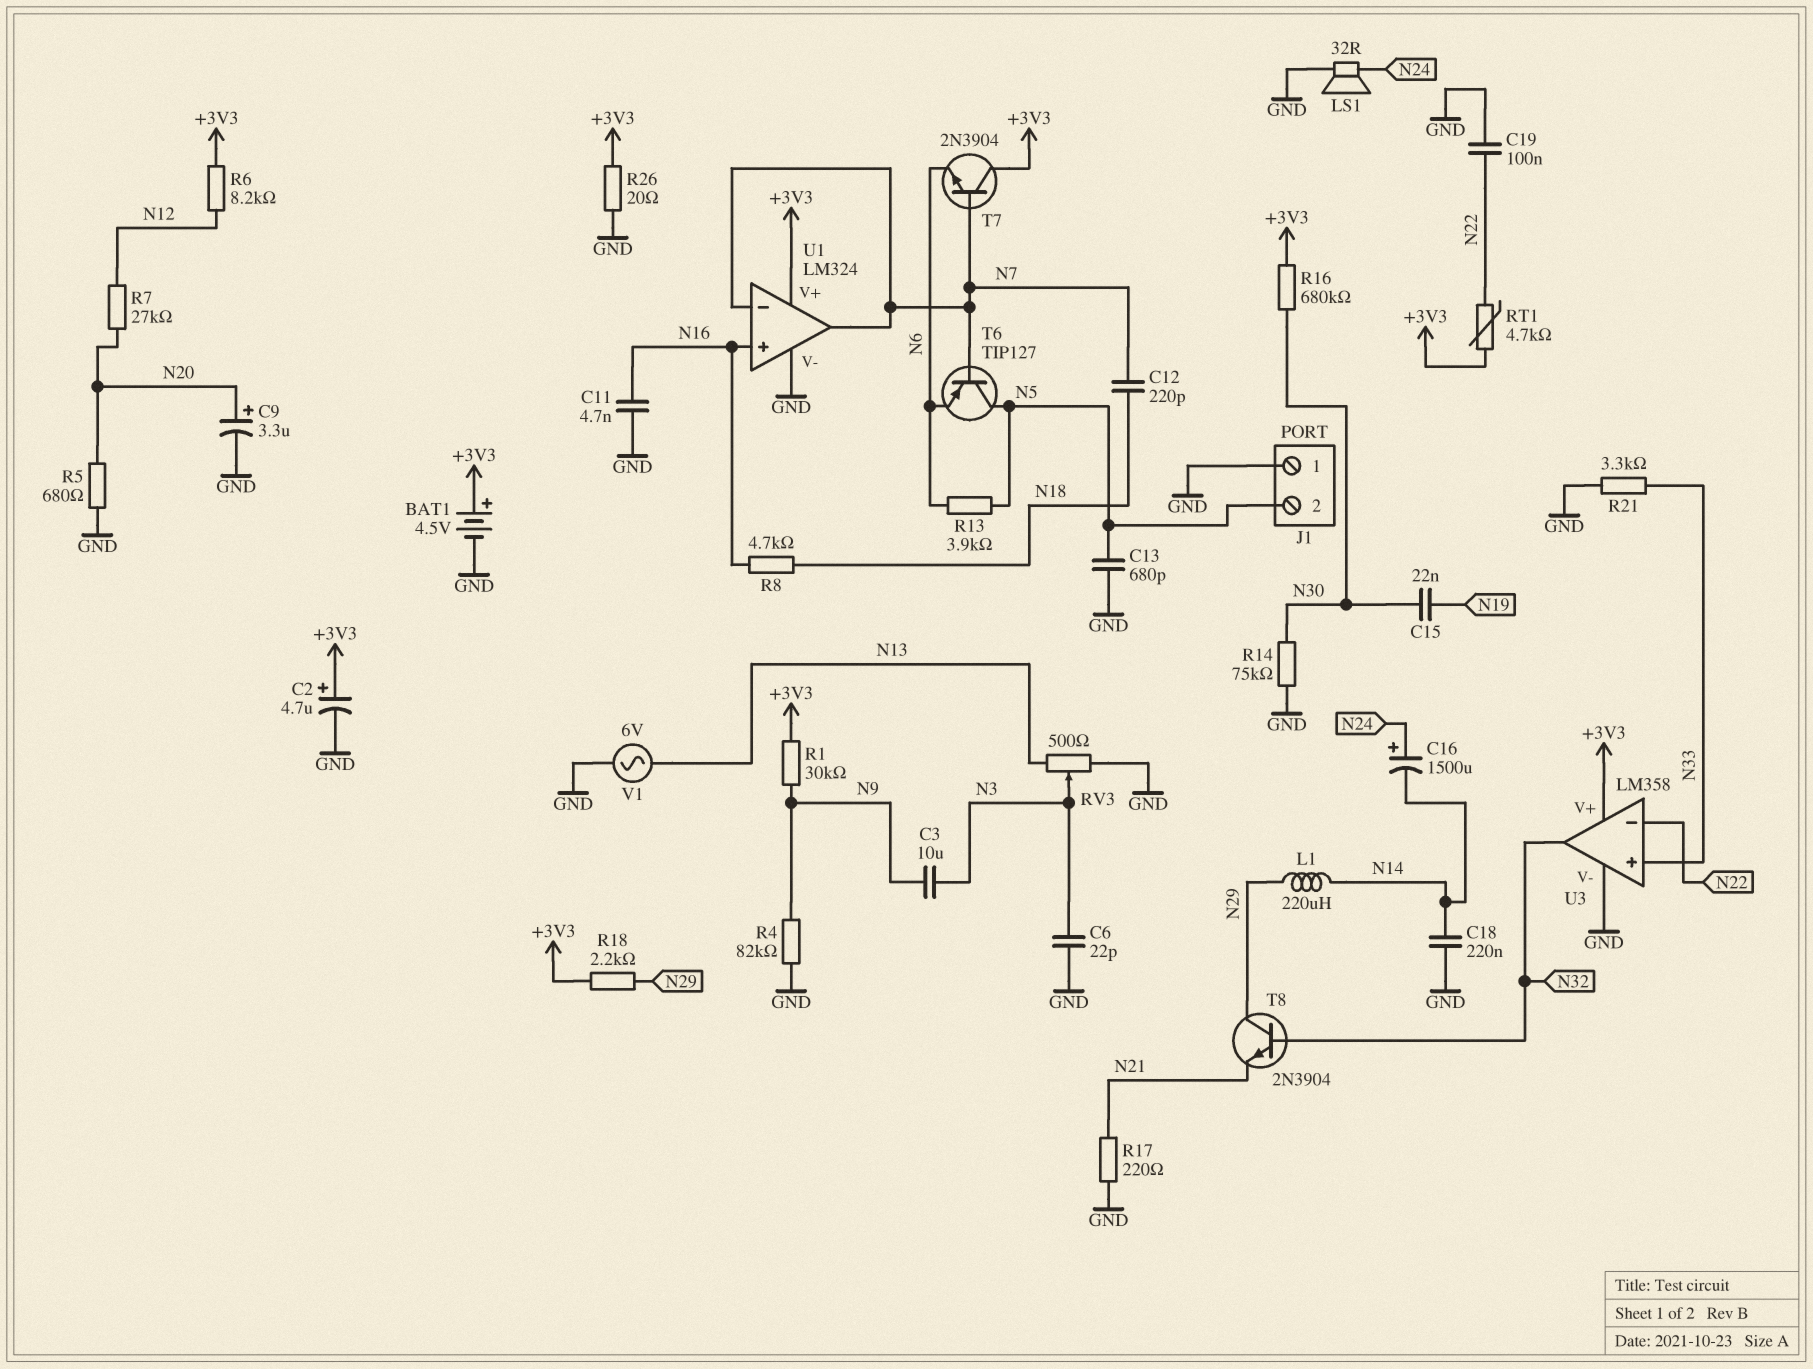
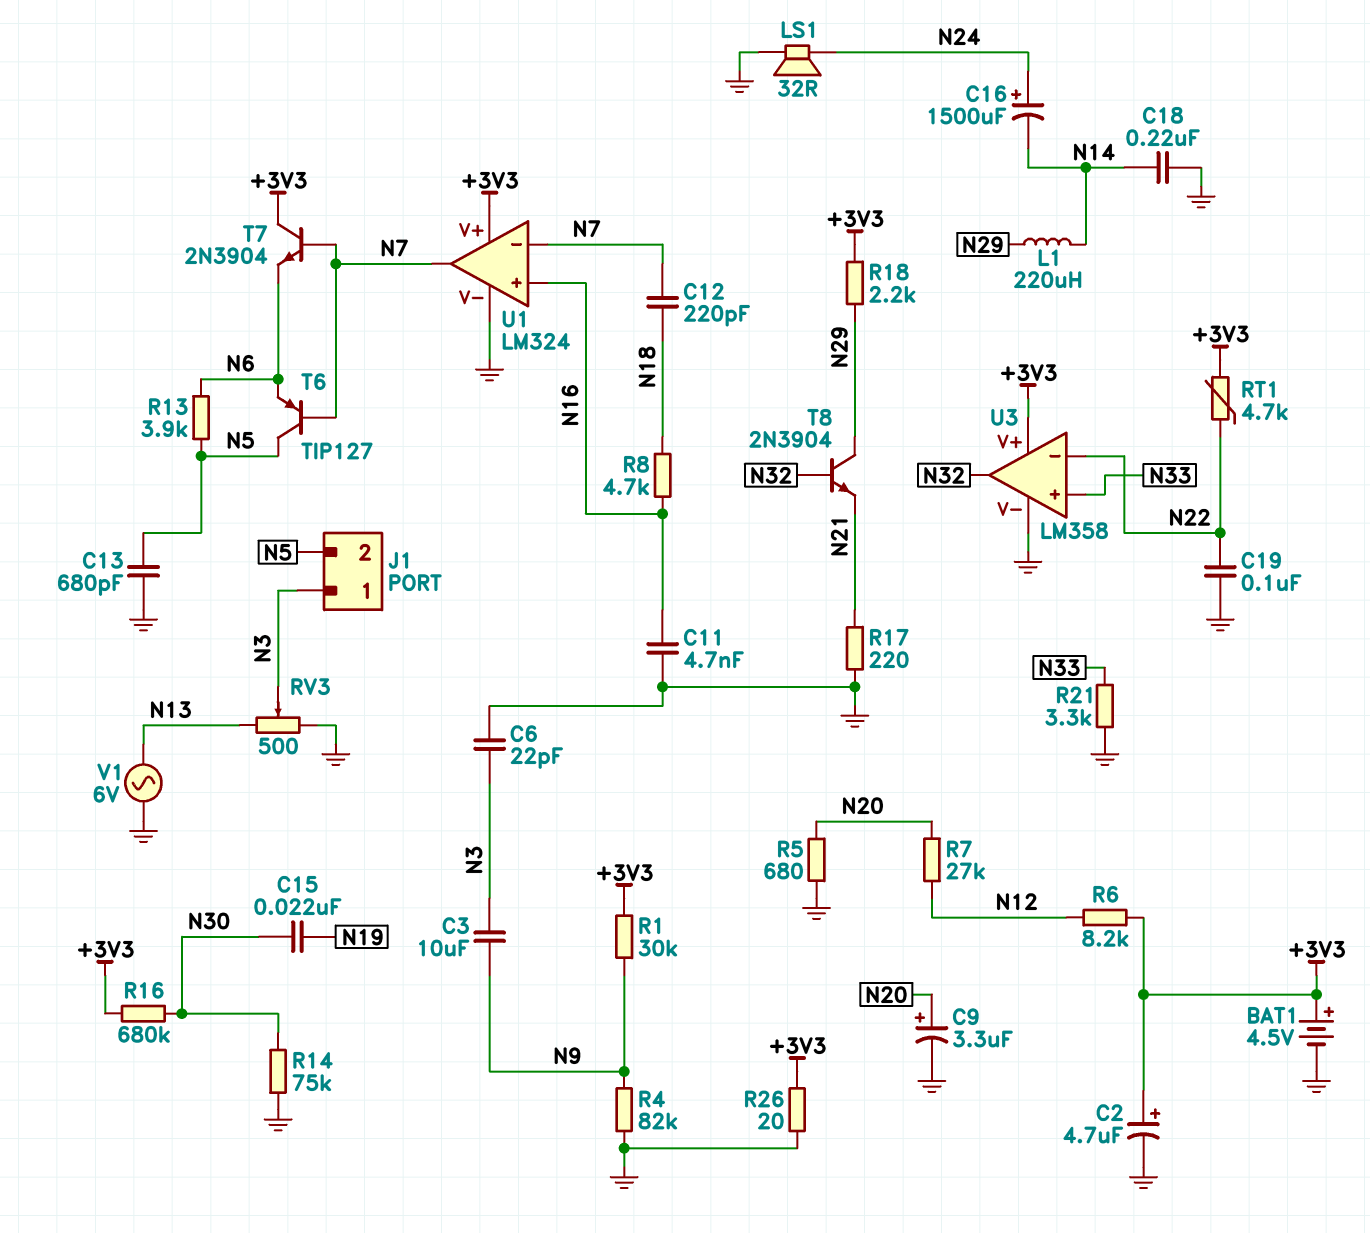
J1 pin 1: GND -> N3

